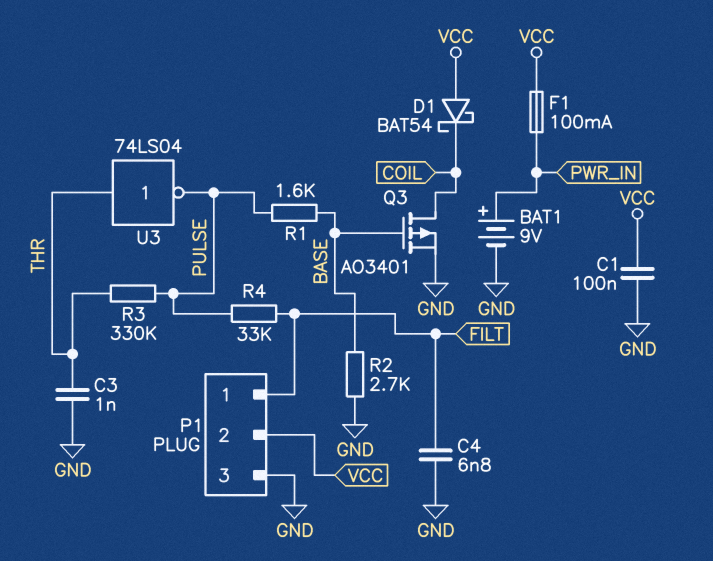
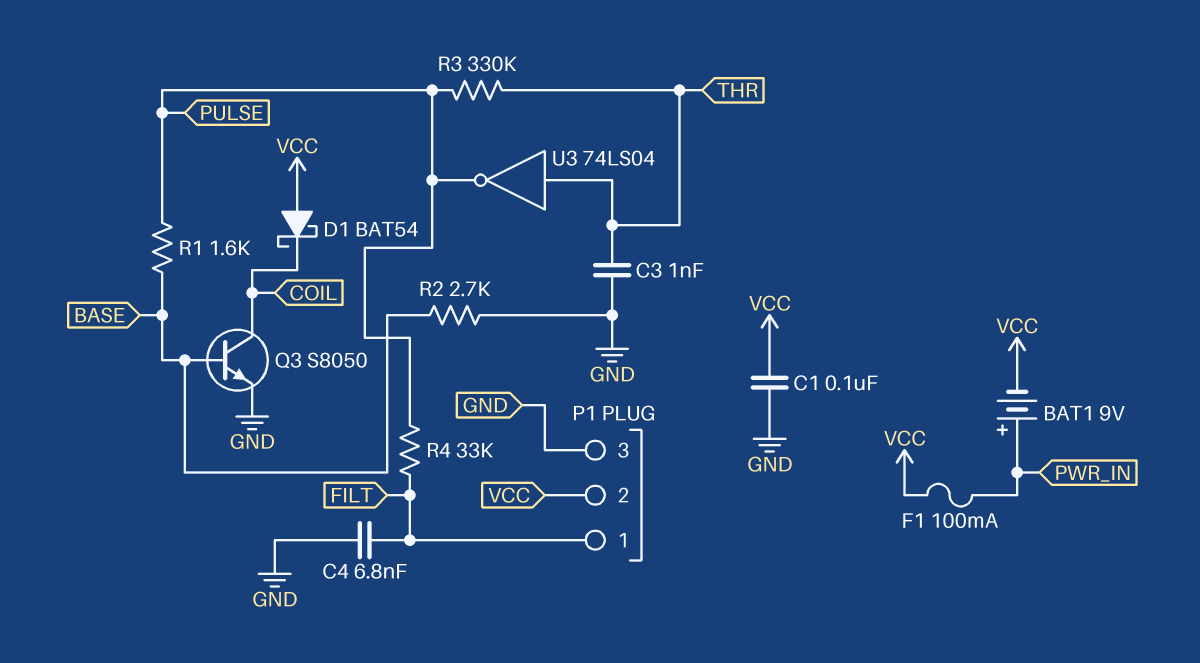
BAT1: 9V (plus PWR_IN, minus GND) -> 9V (plus PWR_IN, minus VCC)
Q3: PMOS AO3401 (G BASE, D COIL, S GND) -> NPN S8050 (B BASE, C COIL, E GND)

